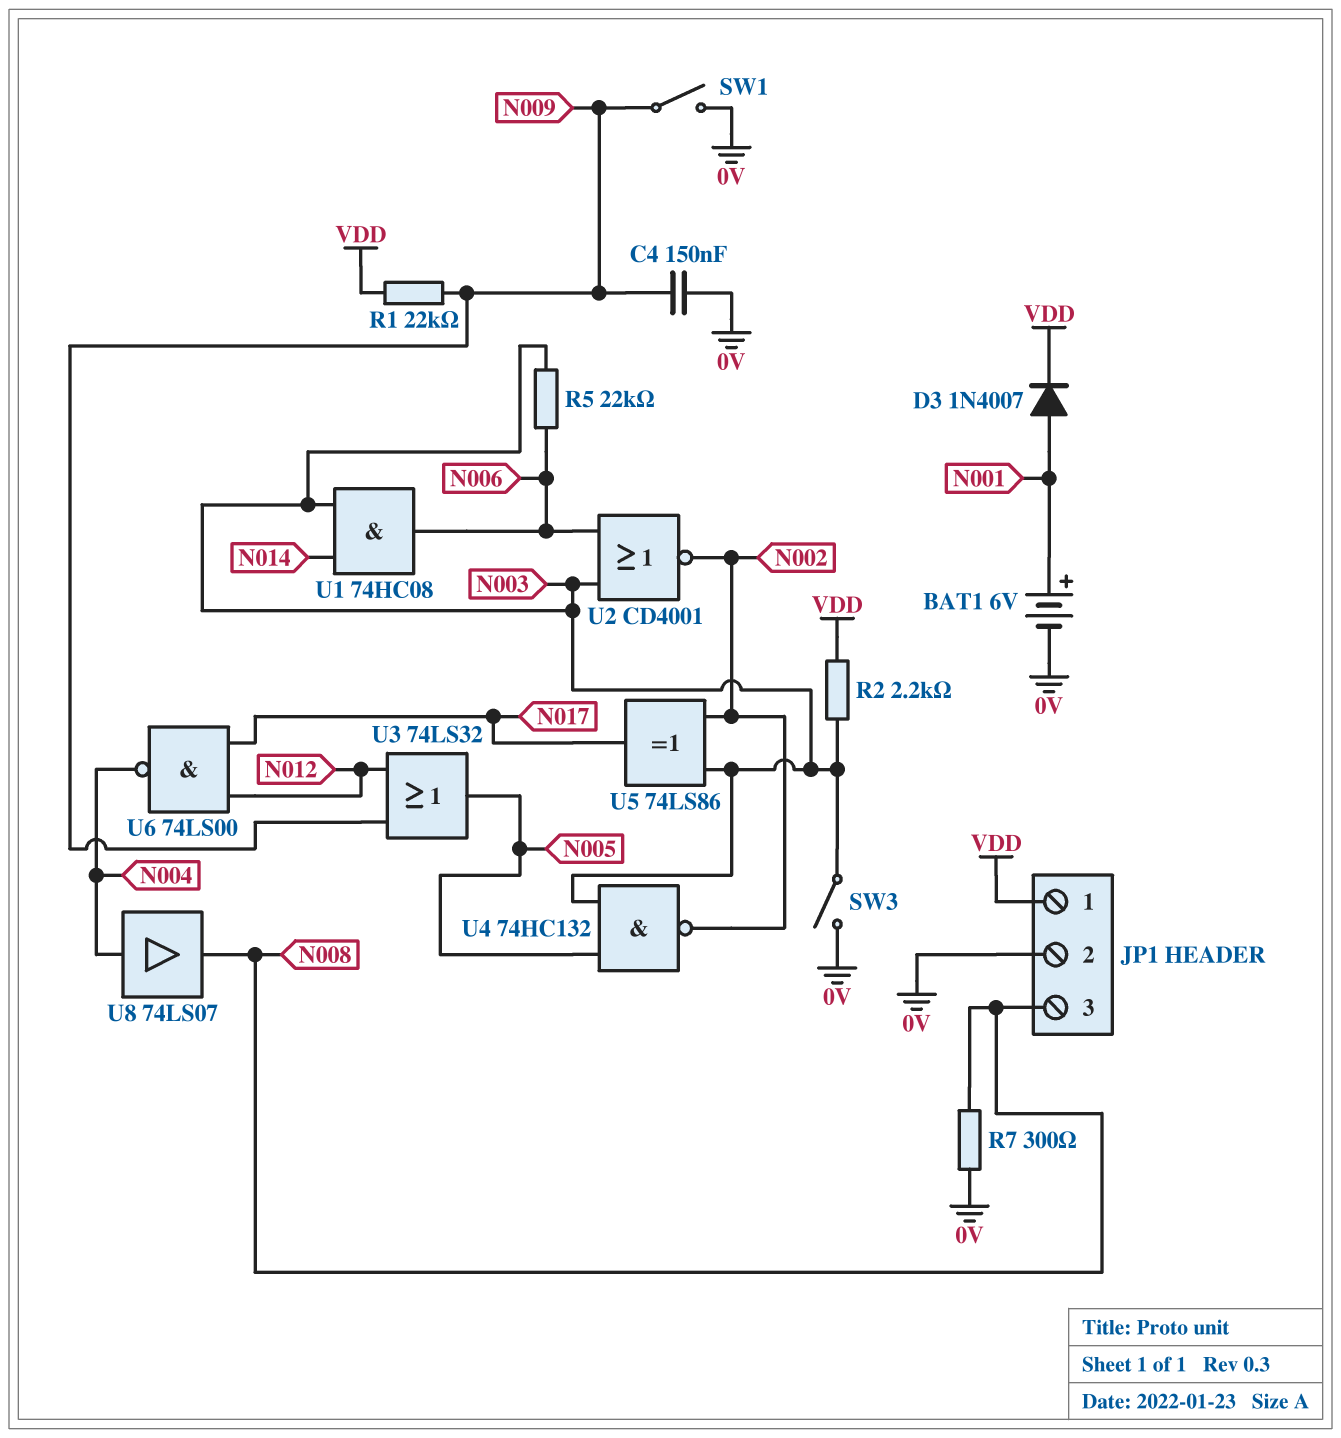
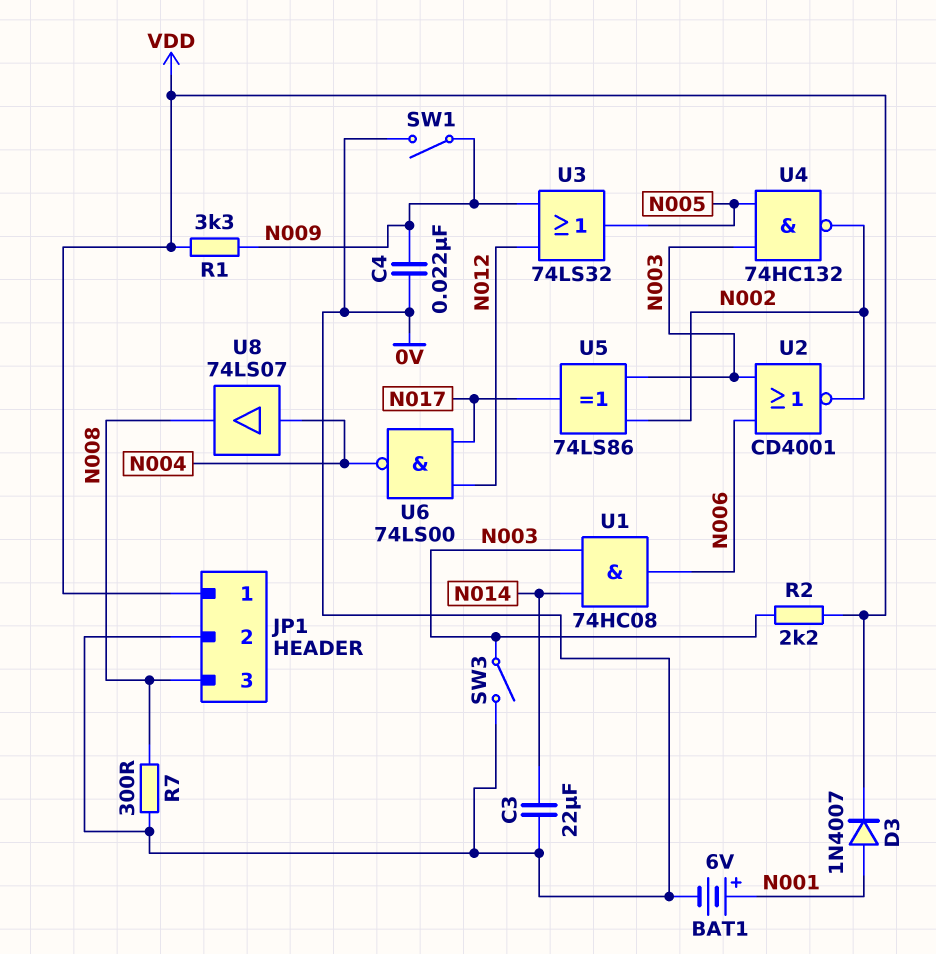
C3: none -> 22uF (0V, N014)
C4: 150nF (0V, N009) -> 22nF (0V, N009)
R1: 22k (N009, VDD) -> 3.3k (N009, VDD)
R5: 22k (N003, N006) -> none

